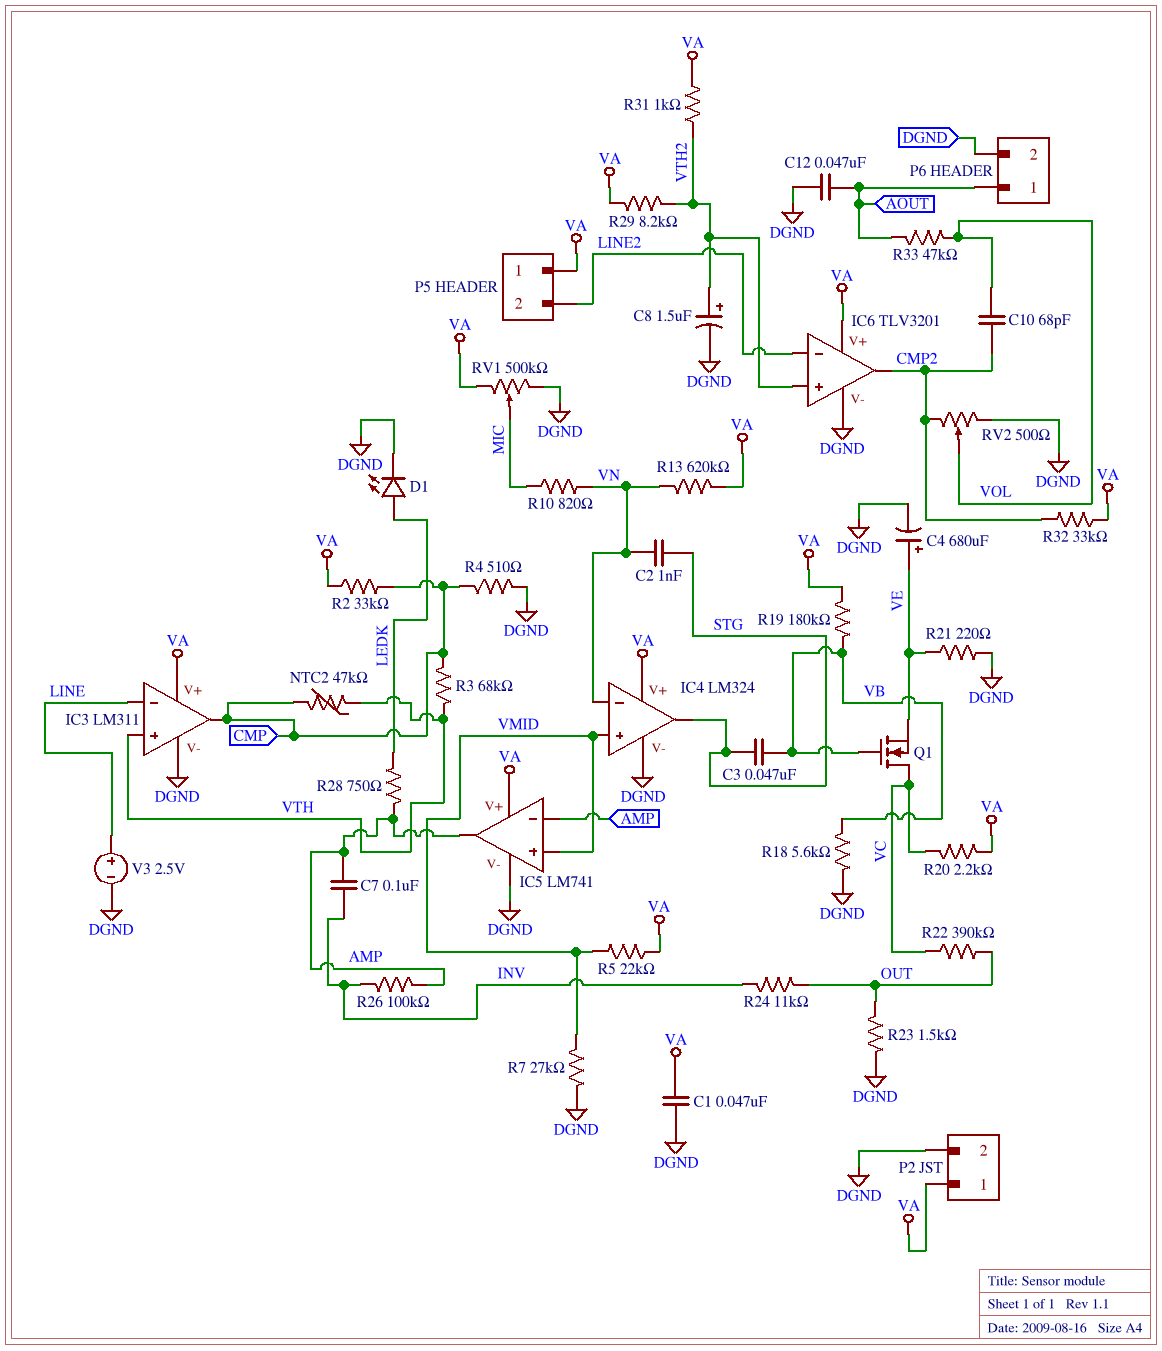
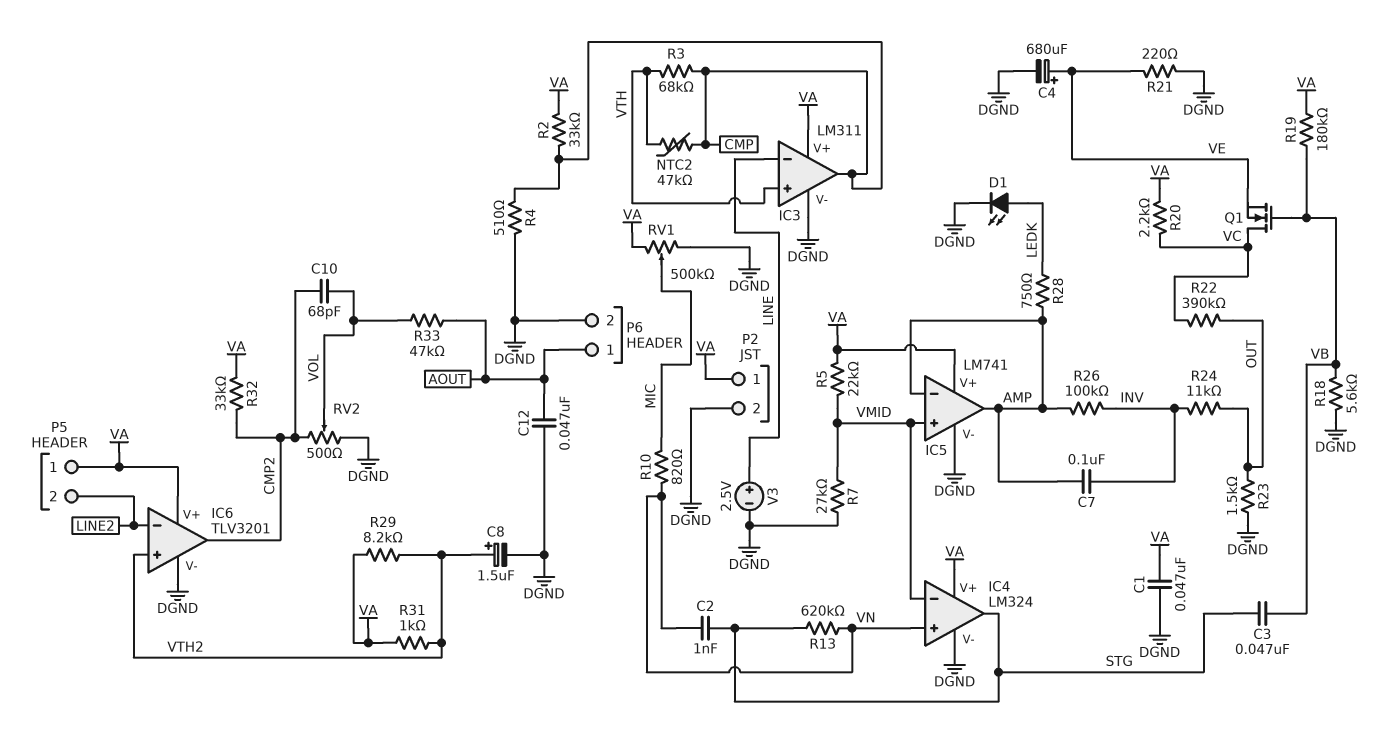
IC4 pin in+: VMID -> VN
IC4 pin in-: VN -> VMID
R13: 620k (VA, VN) -> 620k (STG, VN)

